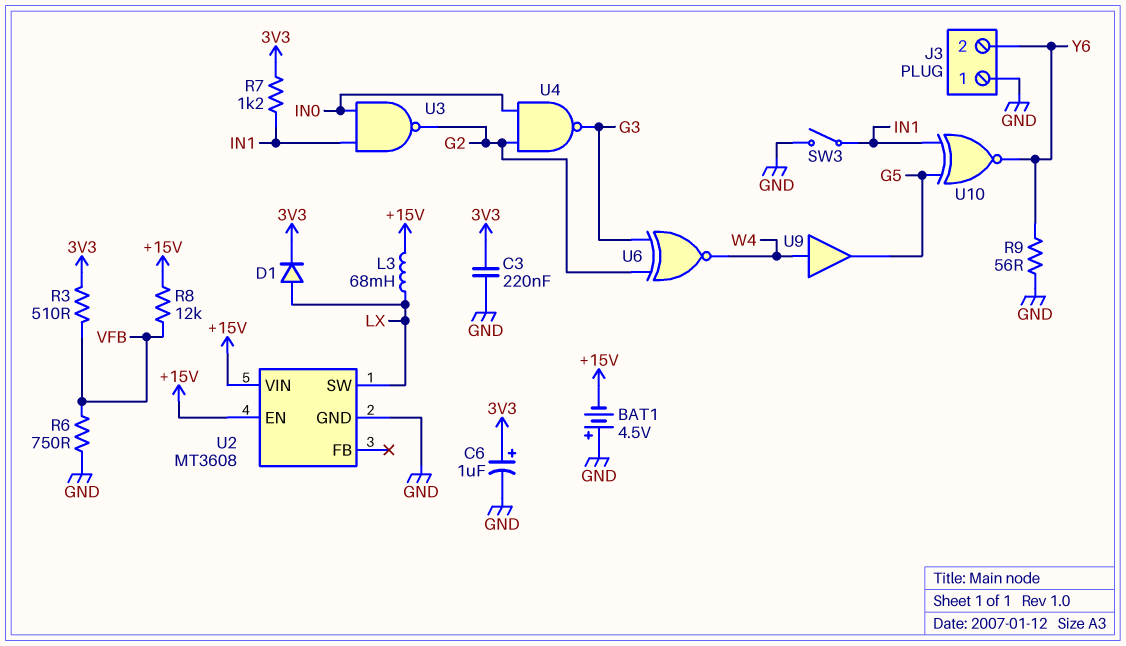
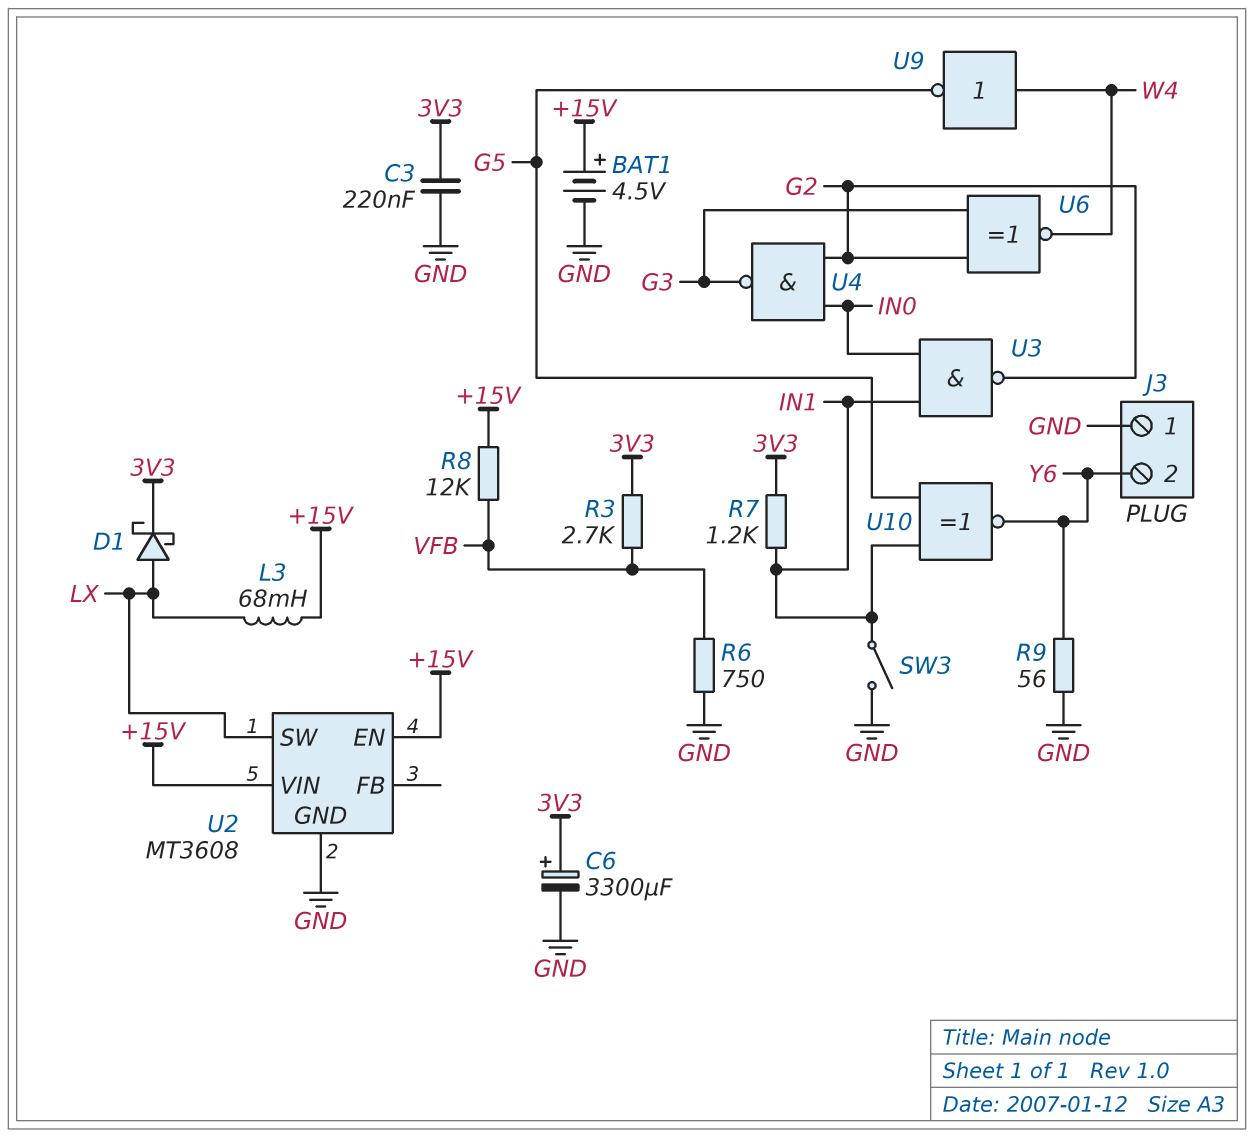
BAT1: 4.5V (plus GND, minus +15V) -> 4.5V (plus +15V, minus GND)
C6: 1uF (plus 3V3, minus GND) -> 3300uF (plus 3V3, minus GND)
D1: diode (A LX, K 3V3) -> schottky (A LX, K 3V3)
R3: 510 (3V3, VFB) -> 2.7k (3V3, VFB)
U9: buffer (in W4, out G5) -> NOT (in W4, out G5)

